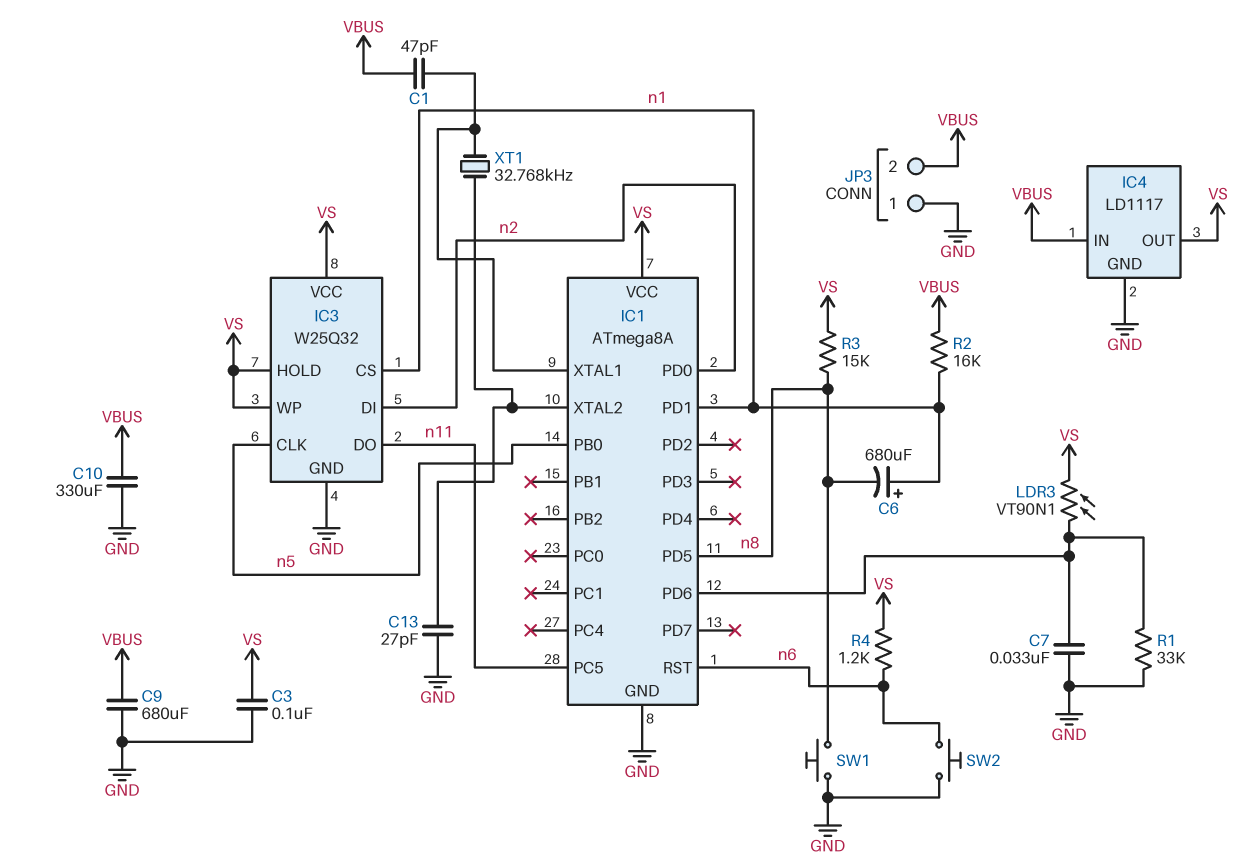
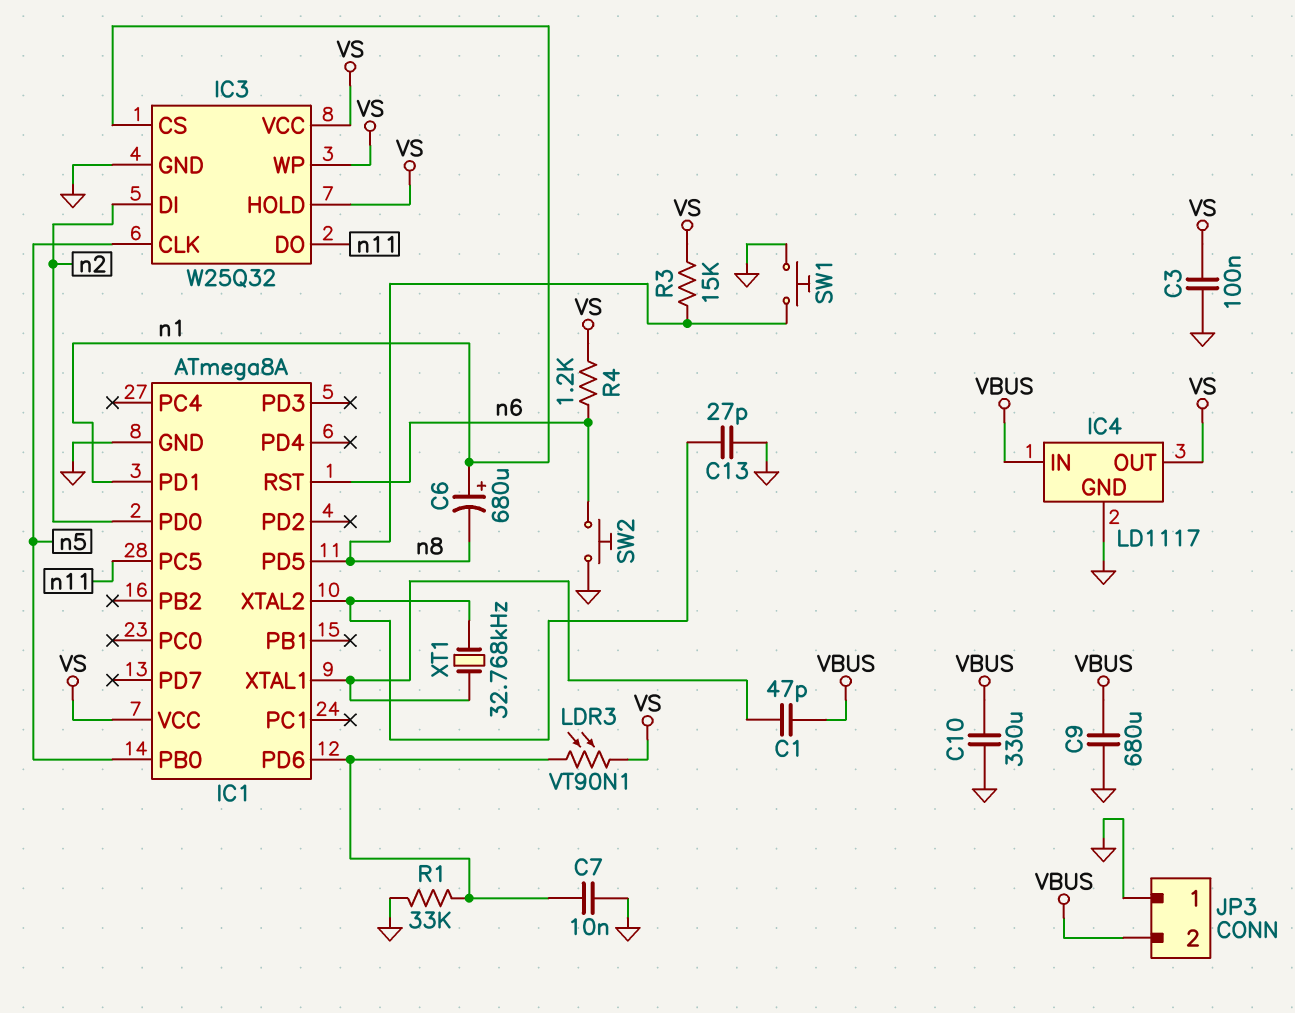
C7: 33nF (GND, IC1/PD6) -> 10nF (GND, IC1/PD6)
R2: 16k (VBUS, n1) -> none

